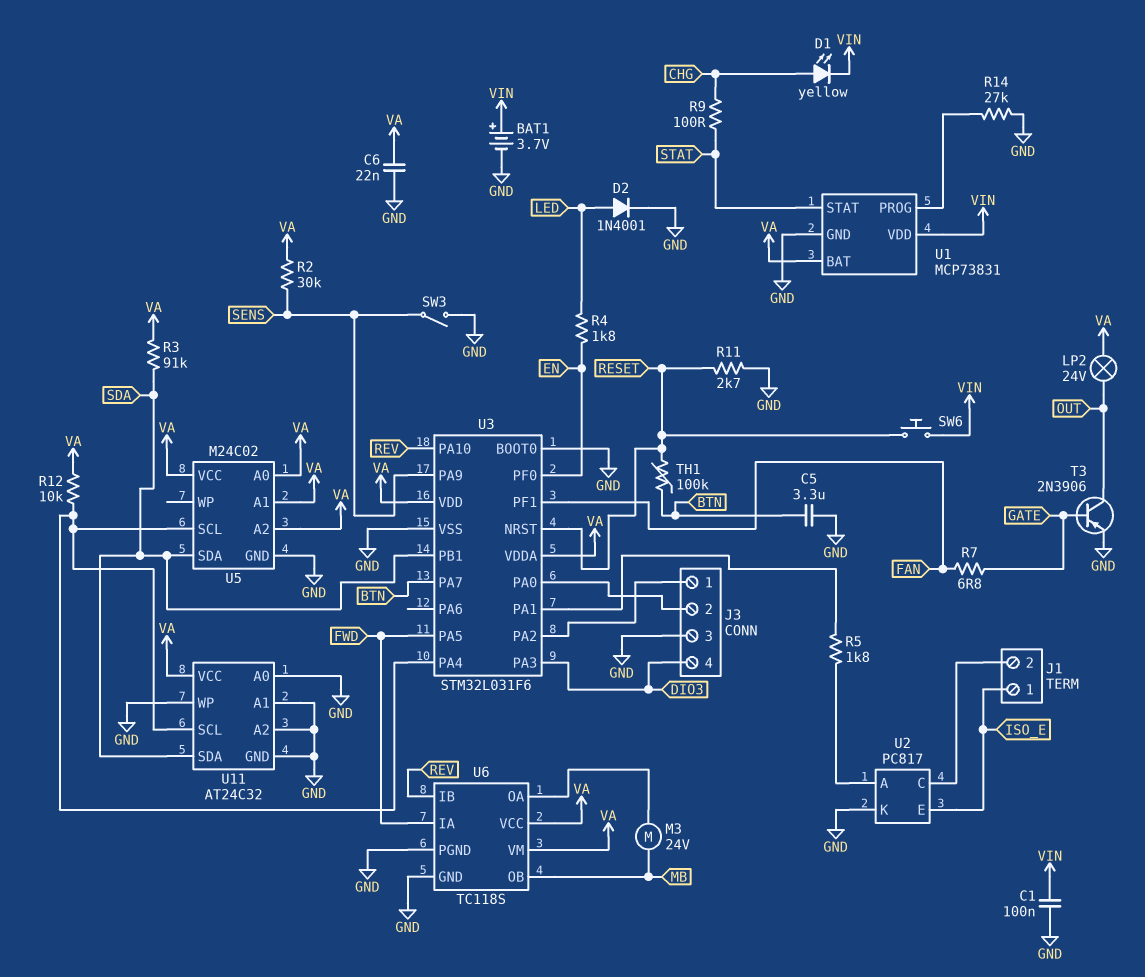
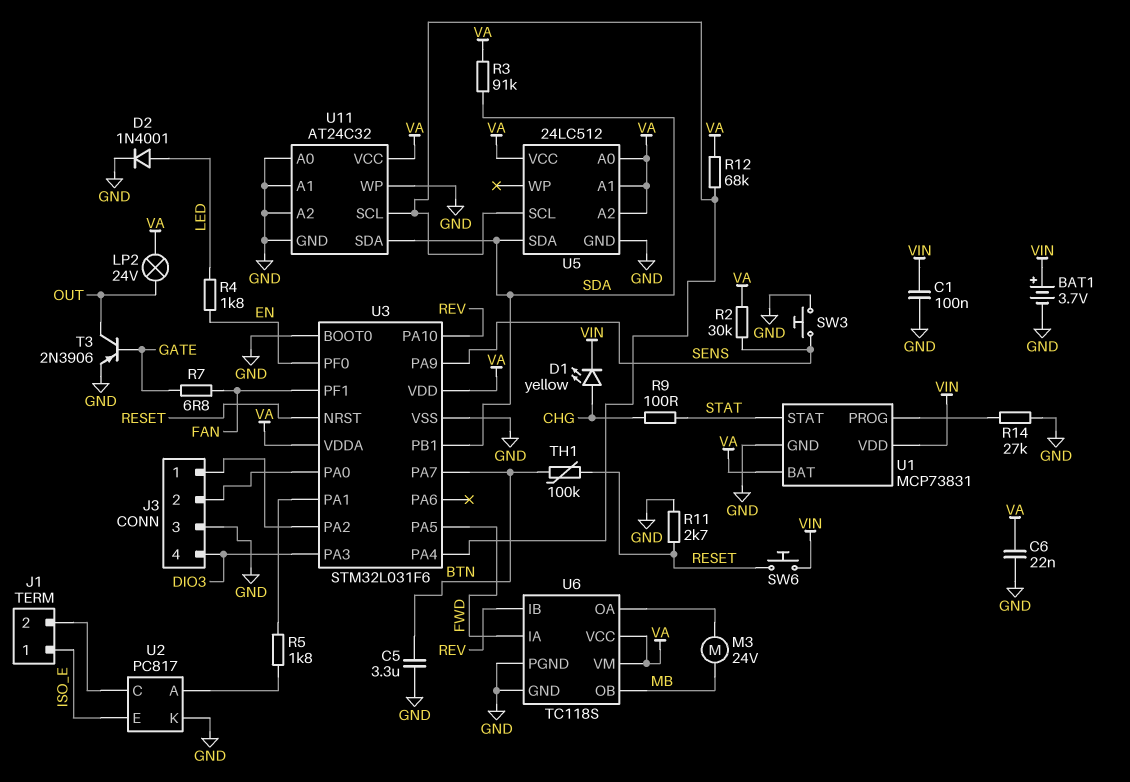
R12: 10k (U3/PA4, VA) -> 68k (U3/PA4, VA)
SW3: switch (GND, SENS) -> button (GND, SENS)
U5: M24C02 -> 24LC512

